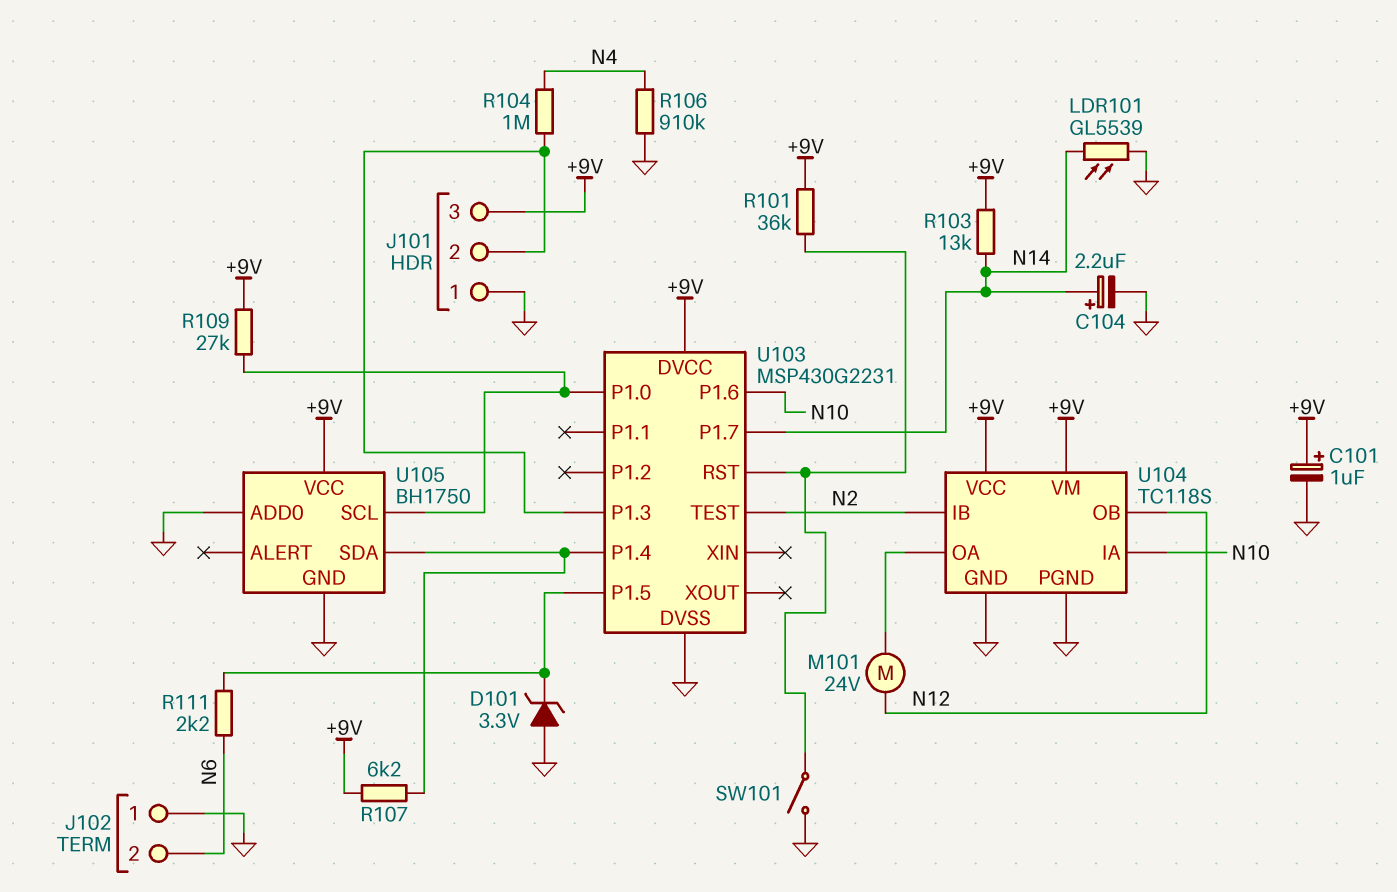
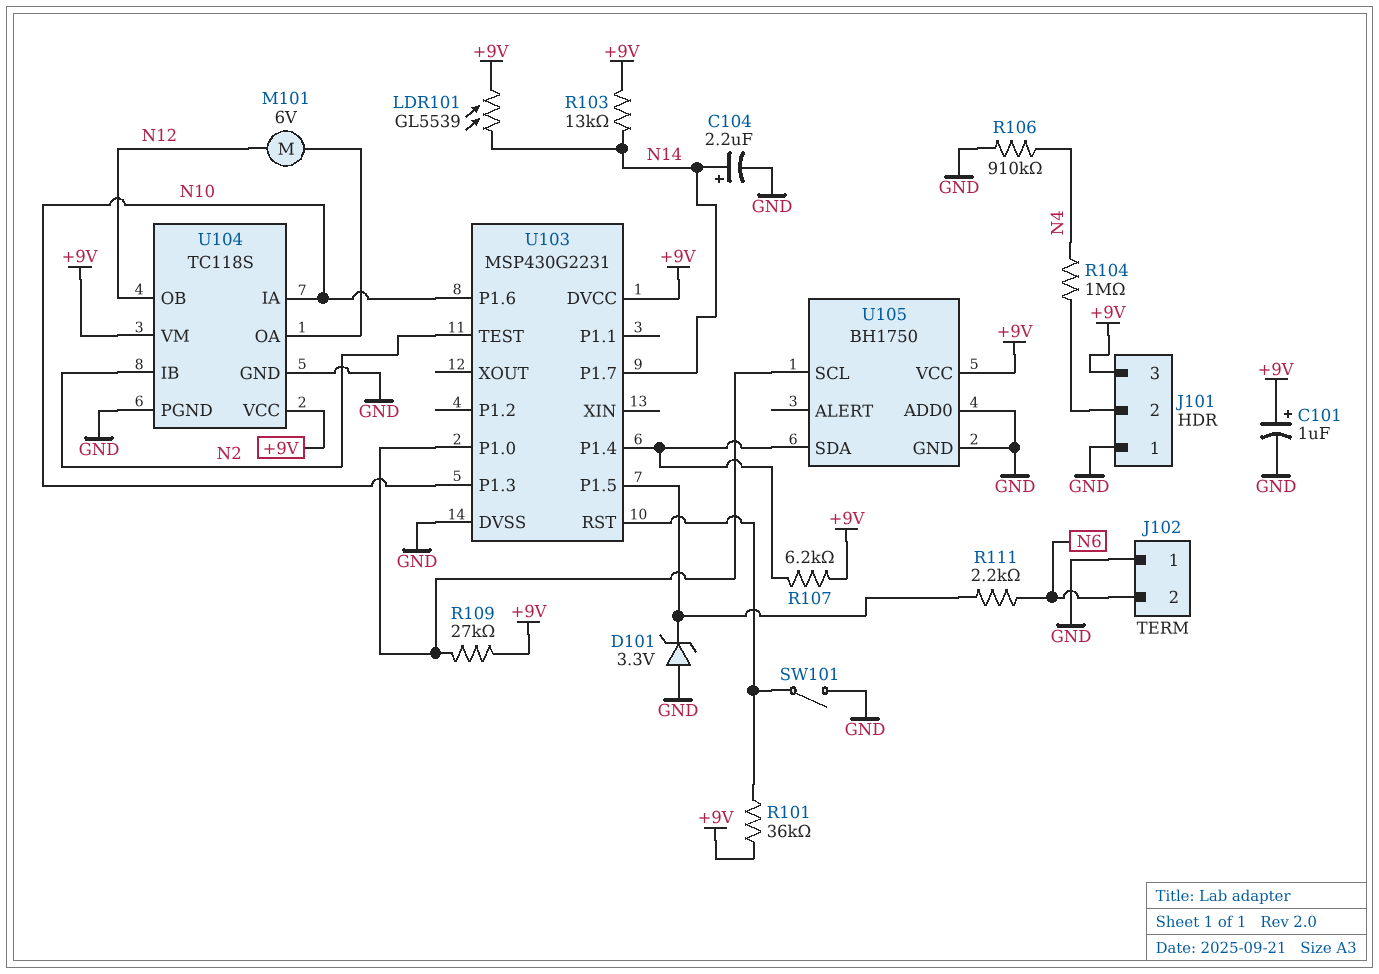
LDR101: GL5539 (GND, N14) -> GL5539 (+9V, N14)
M101: motor 24V (N12, U104/OA) -> motor 6V (N12, U104/OA)
U103 pin P1.3: J101/2 -> N10

